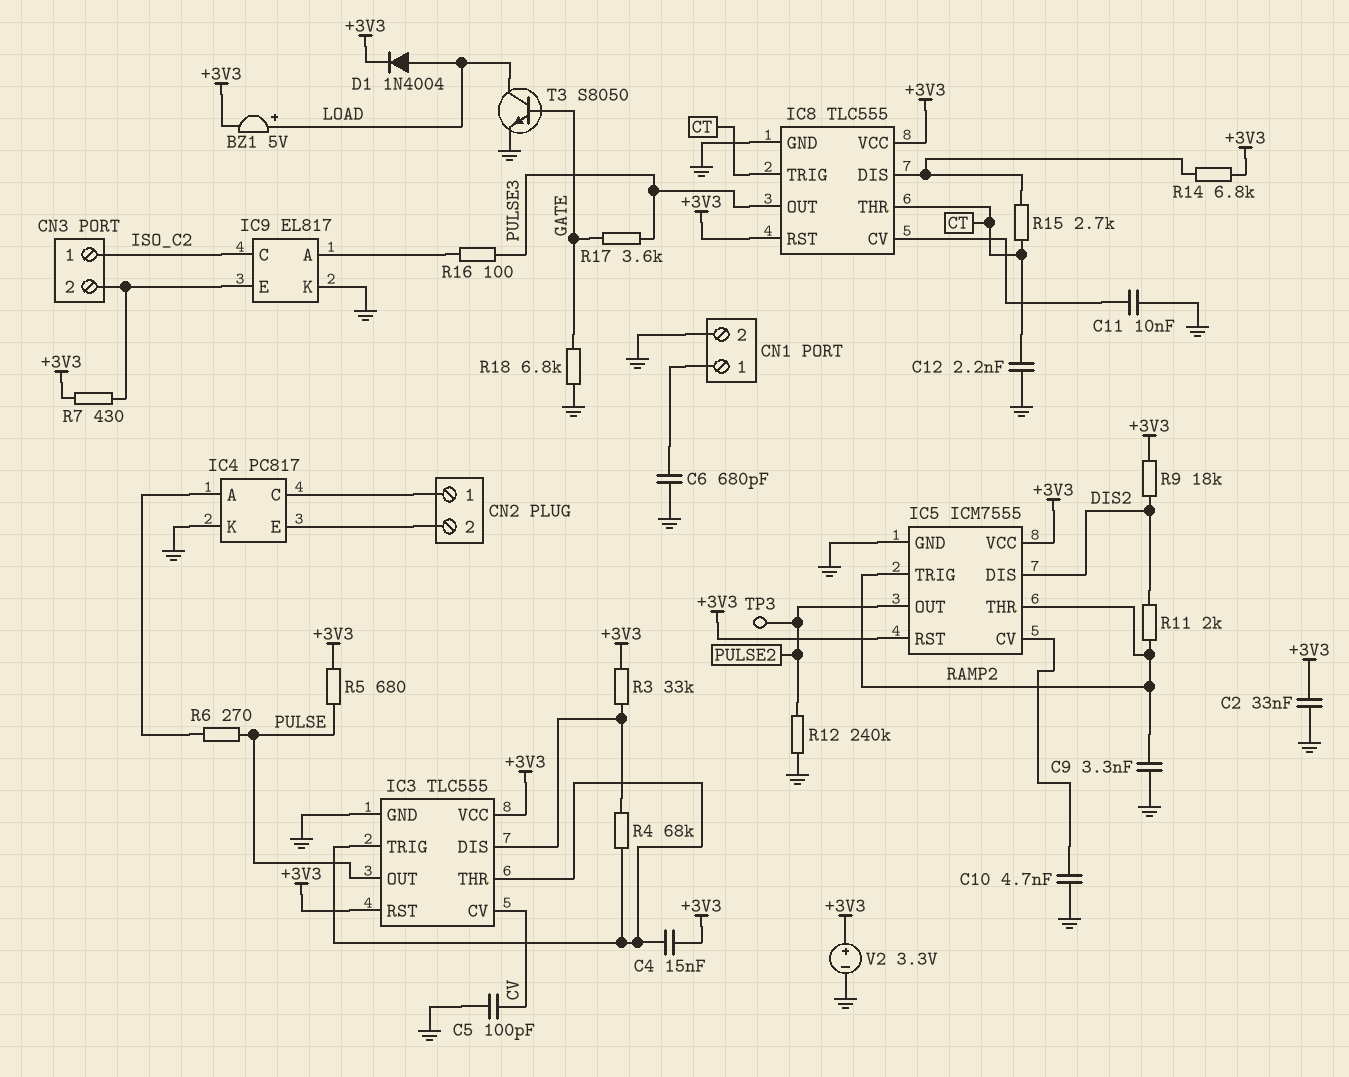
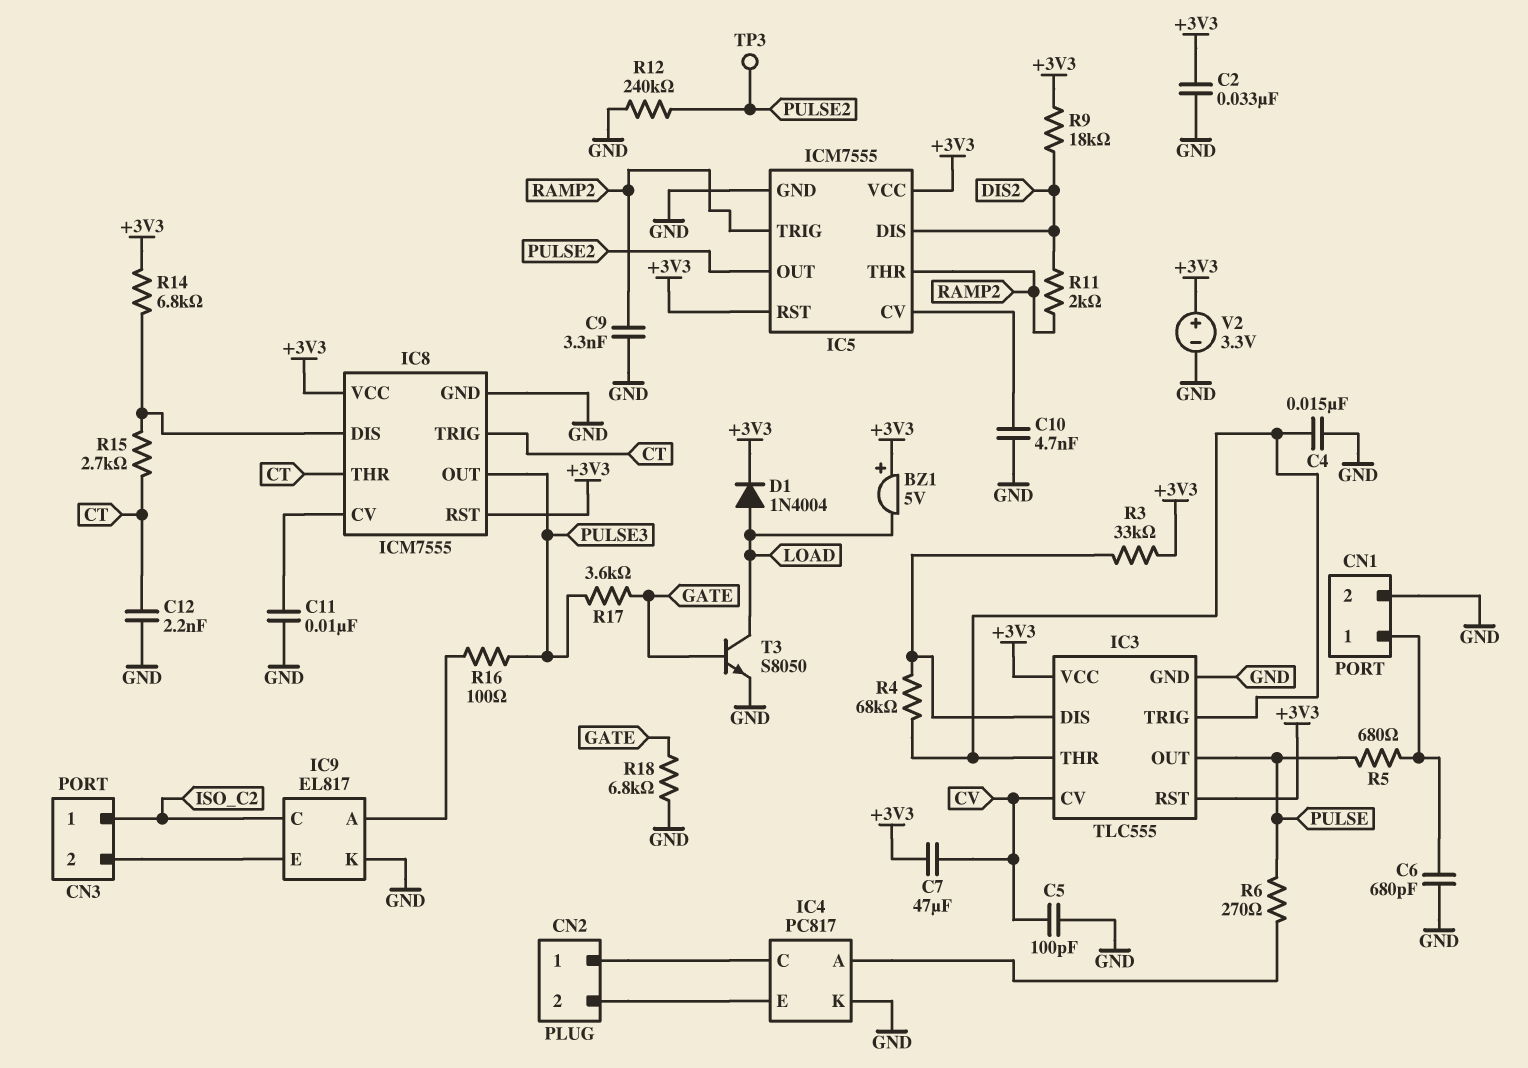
BZ1: buzzer 5V (plus LOAD, minus +3V3) -> buzzer 5V (plus +3V3, minus LOAD)
C4: 15nF (+3V3, IC3/THR) -> 15nF (GND, IC3/THR)
C7: none -> 47uF (+3V3, CV)
IC8: TLC555 -> ICM7555
R5: 680 (+3V3, PULSE) -> 680 (CN1/1, PULSE)
R7: 430 (+3V3, CN3/2) -> none

